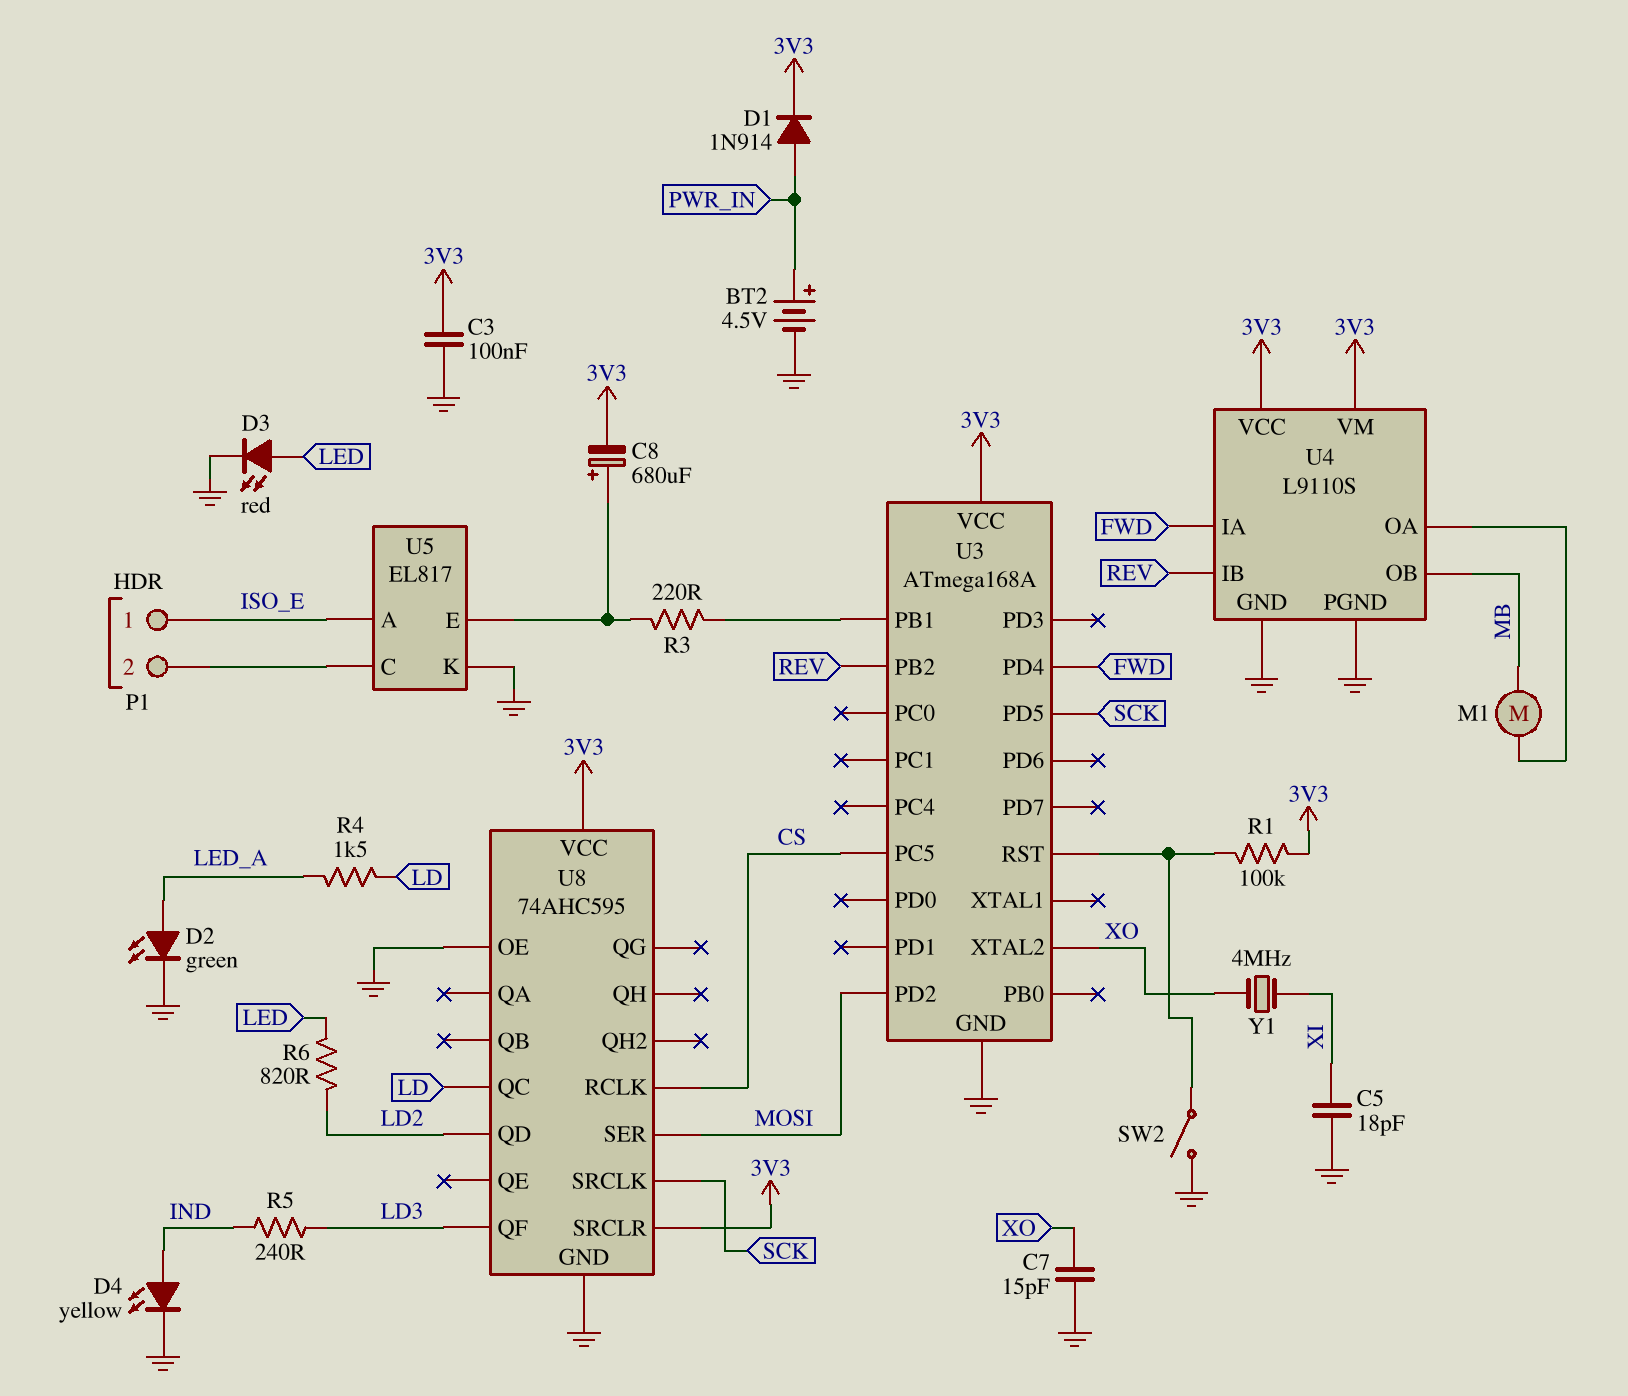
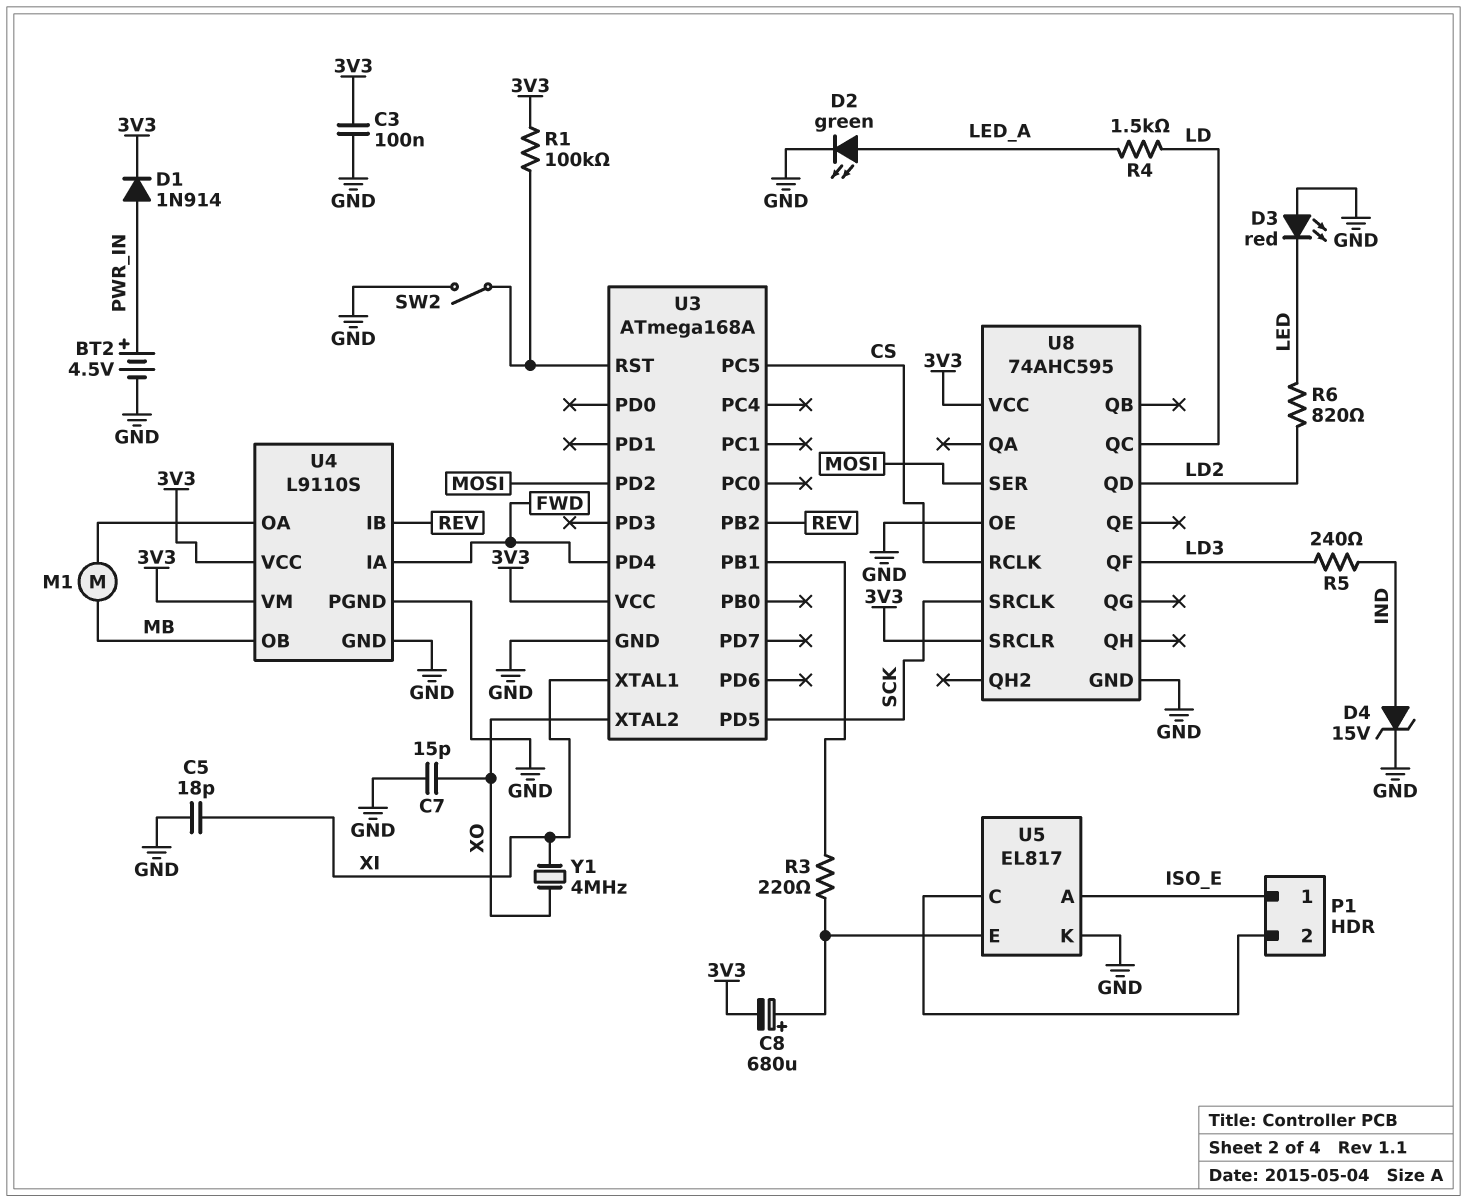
D3: LED red (A LED, K GND) -> LED red (A GND, K LED)
D4: LED yellow (A IND, K GND) -> zener 15V (A IND, K GND)
U3 pin XTAL1: none -> XI

